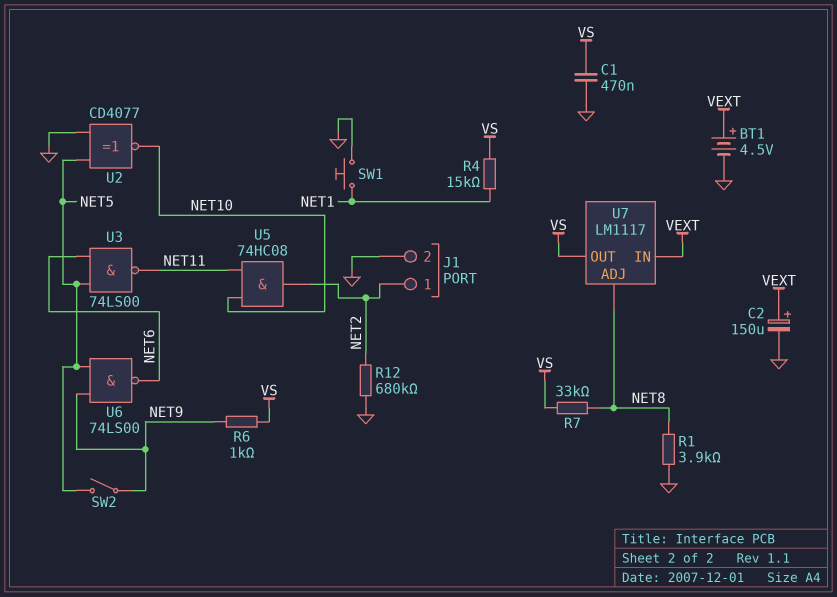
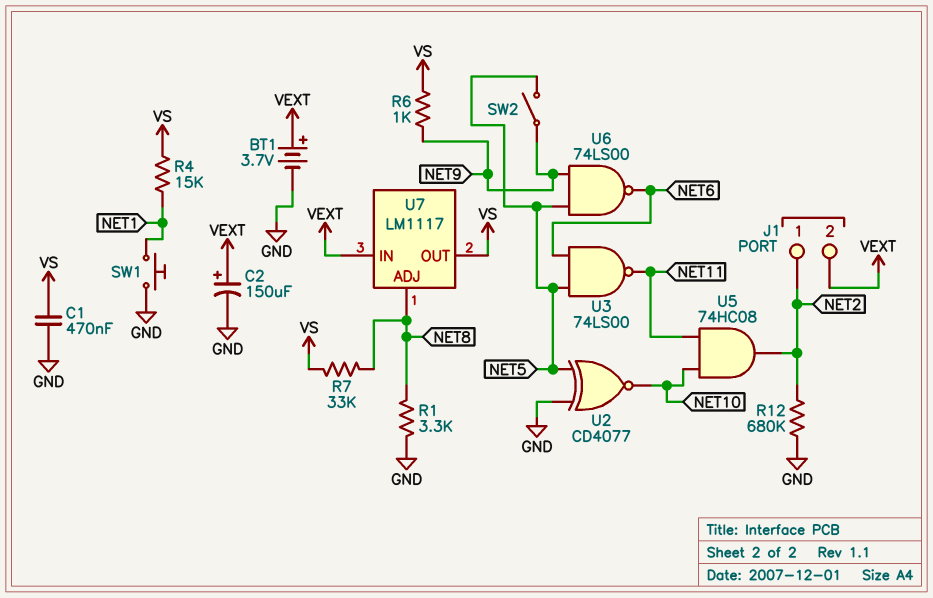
BT1: 4.5V (plus VEXT, minus GND) -> 3.7V (plus VEXT, minus GND)
J1 pin 2: GND -> VEXT
R1: 3.9k (GND, NET8) -> 3.3k (GND, NET8)

